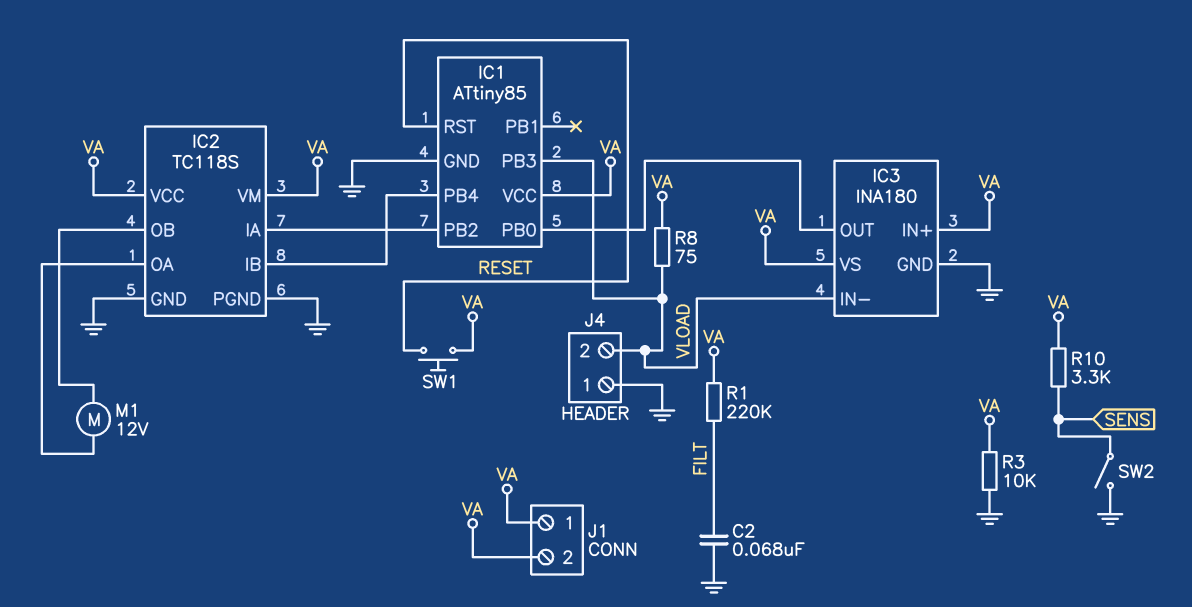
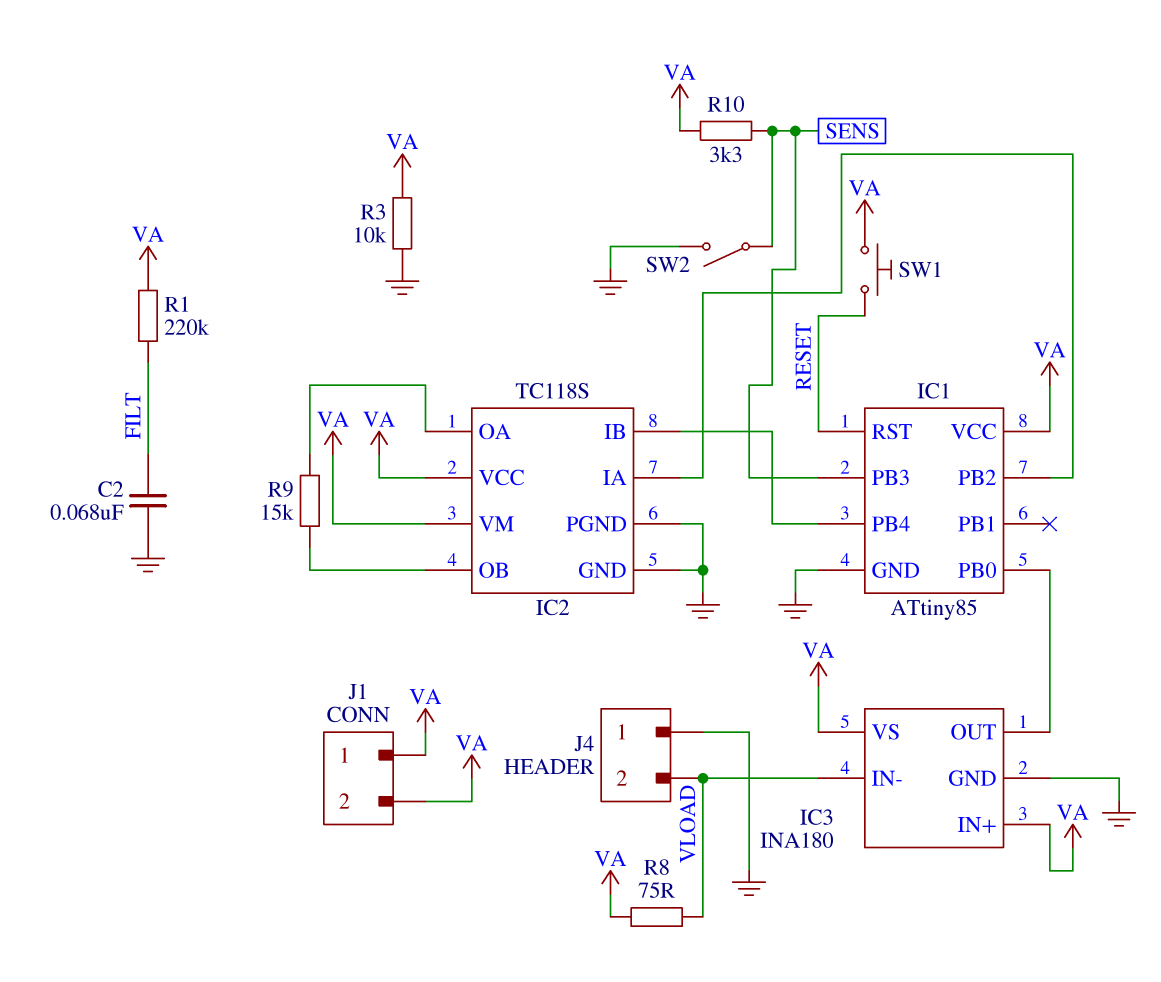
IC1 pin PB3: VLOAD -> SENS
M1: motor 12V (IC2/OA, IC2/OB) -> none
R9: none -> 15k (IC2/OA, IC2/OB)

